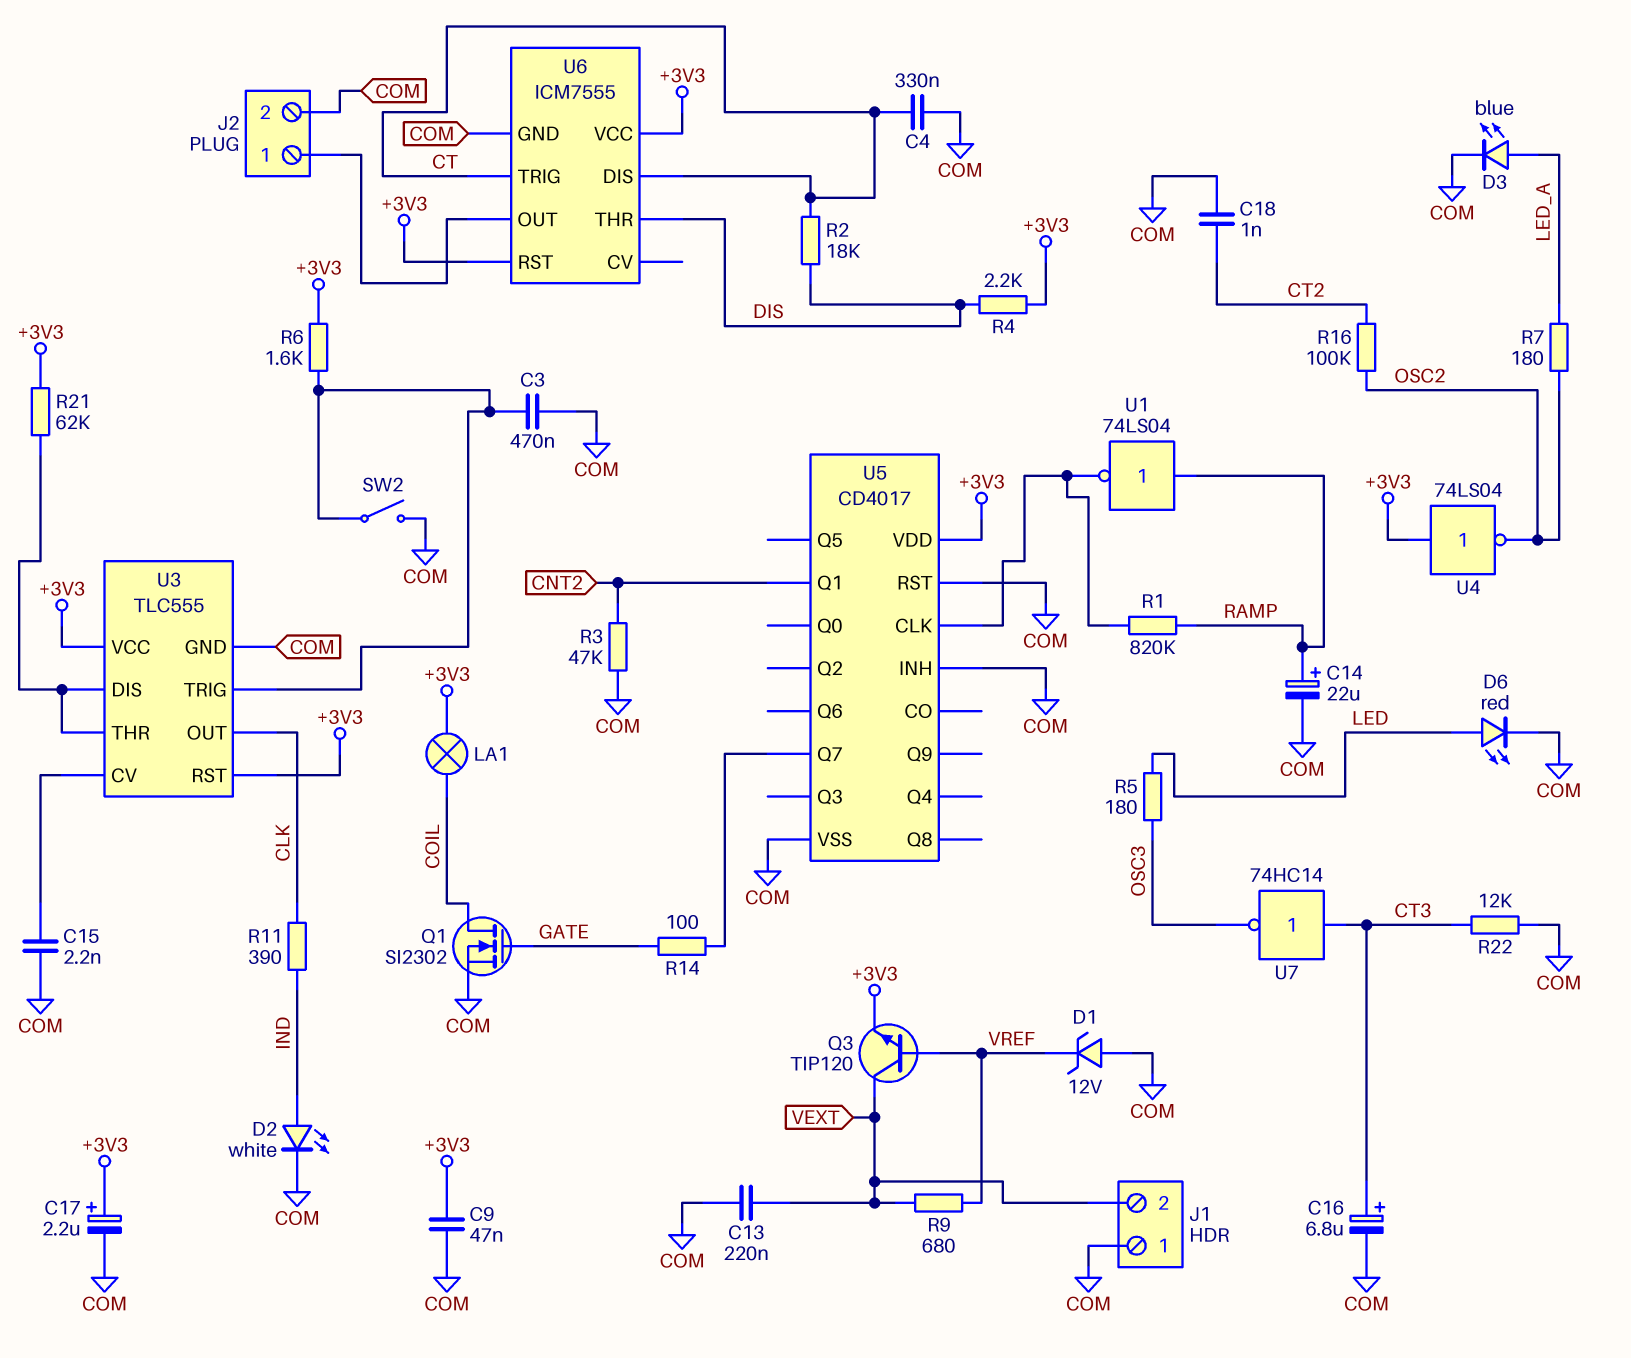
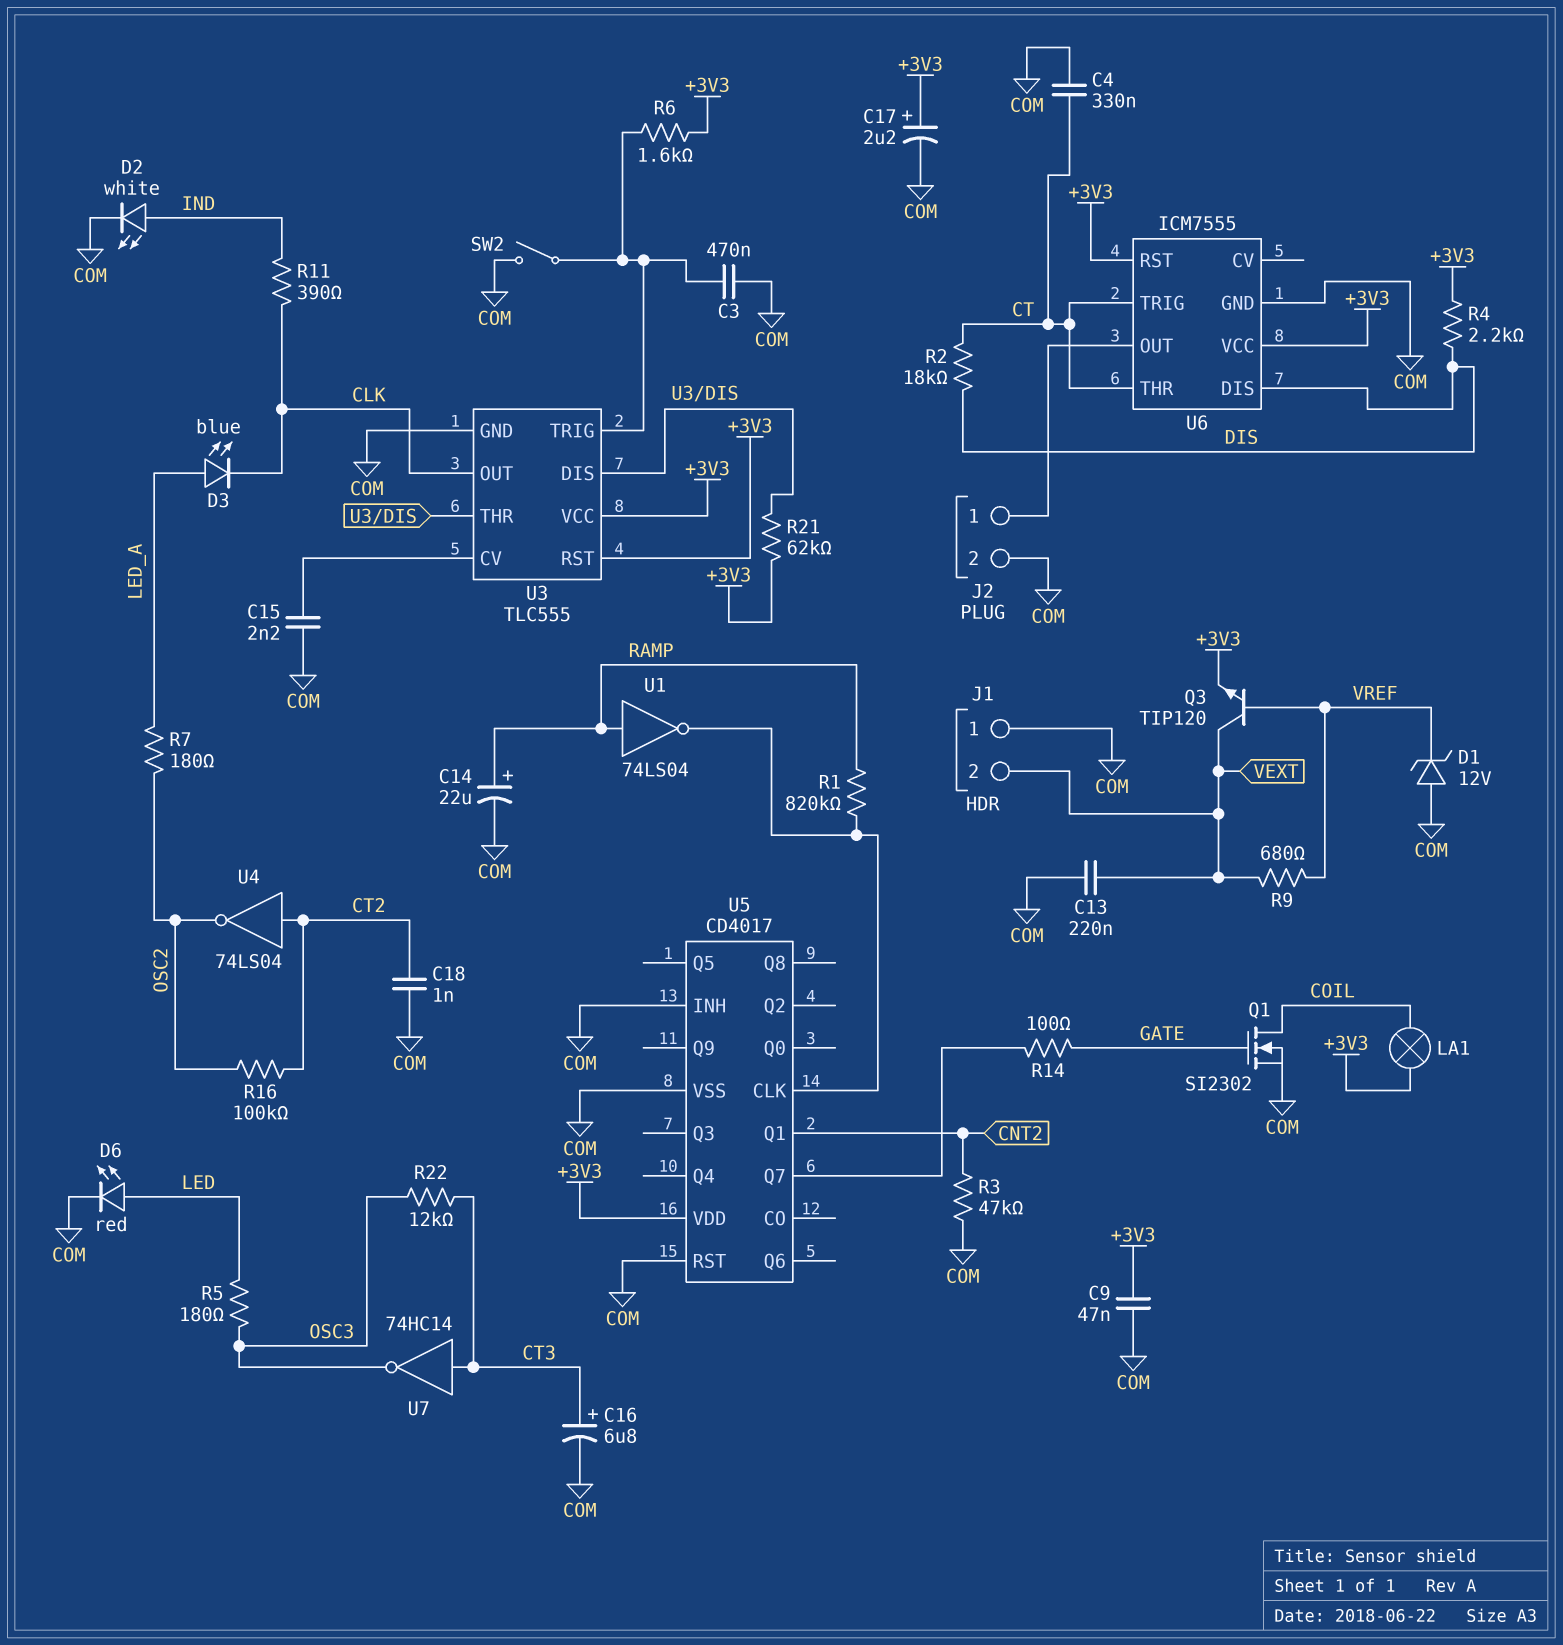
D3: LED blue (A LED_A, K COM) -> LED blue (A LED_A, K CLK)
R22: 12k (COM, CT3) -> 12k (CT3, OSC3)
U4: NOT 74LS04 (in +3V3, out OSC2) -> NOT 74LS04 (in CT2, out OSC2)
U6 pin DIS: CT -> DIS
U6 pin THR: DIS -> CT

